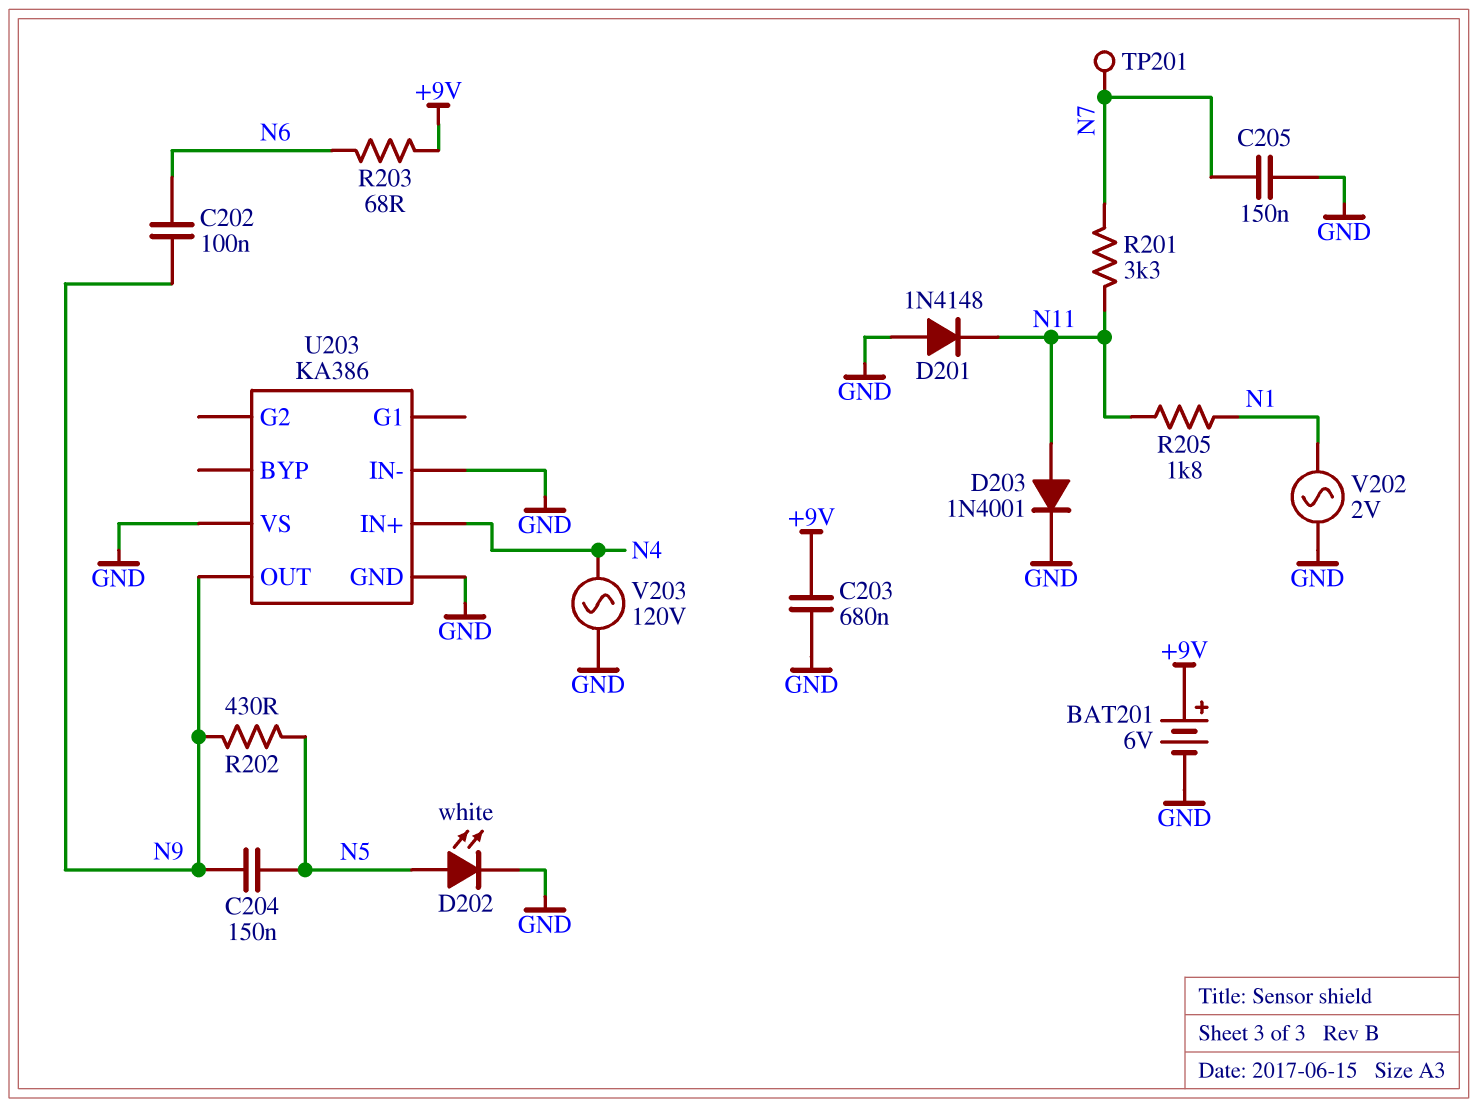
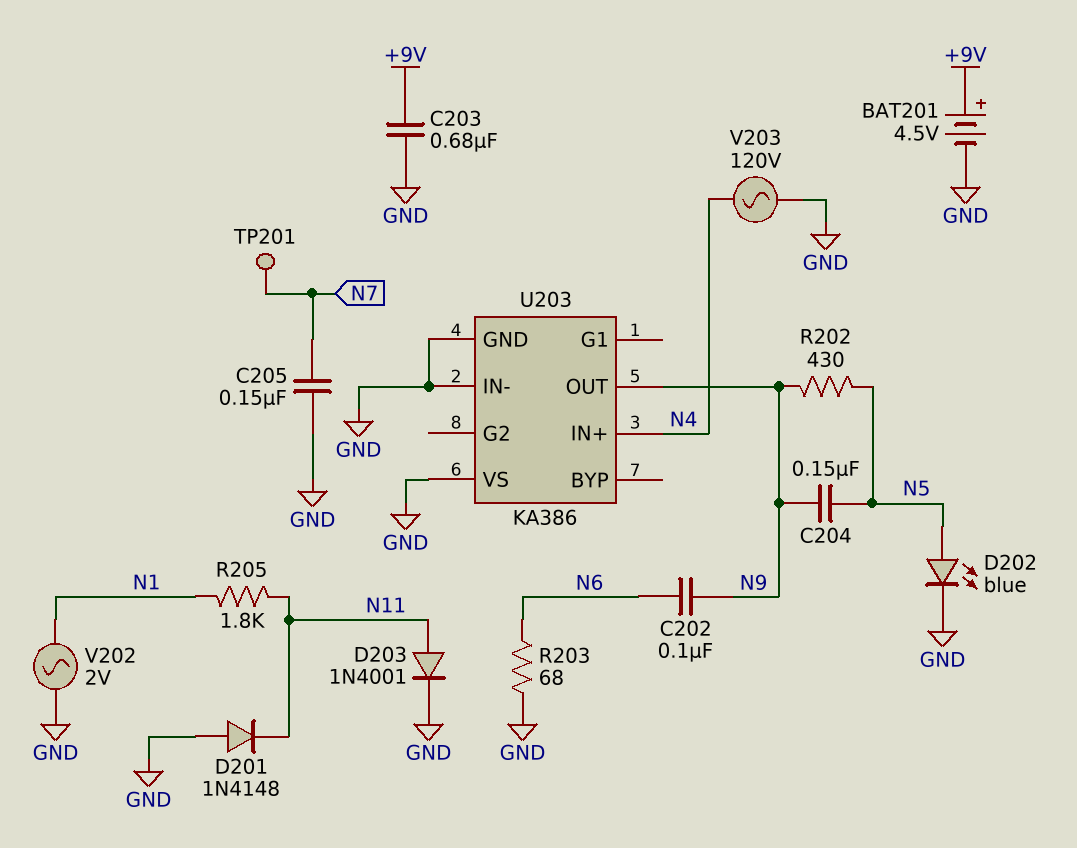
BAT201: 6V (plus +9V, minus GND) -> 4.5V (plus +9V, minus GND)
D202: LED white (A N5, K GND) -> LED blue (A N5, K GND)
R201: 3.3k (N7, N11) -> none
R203: 68 (+9V, N6) -> 68 (GND, N6)

